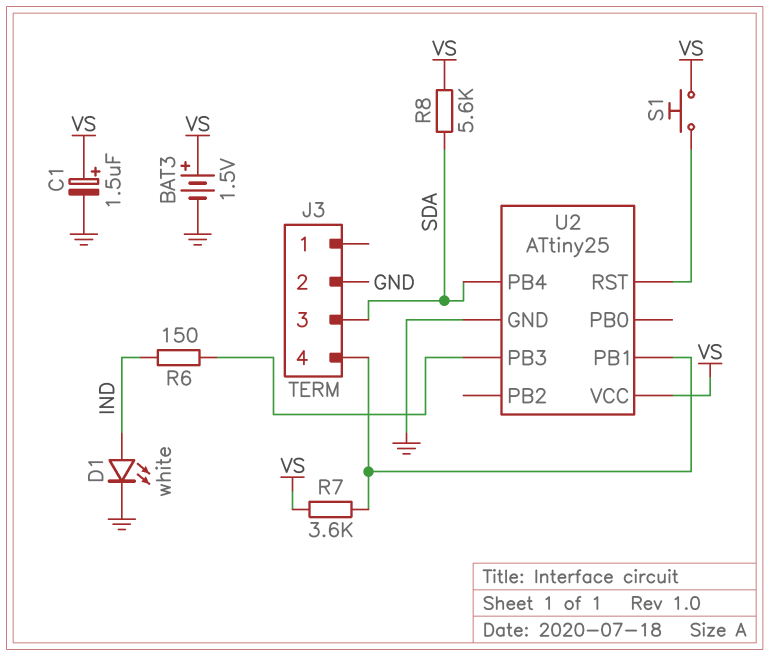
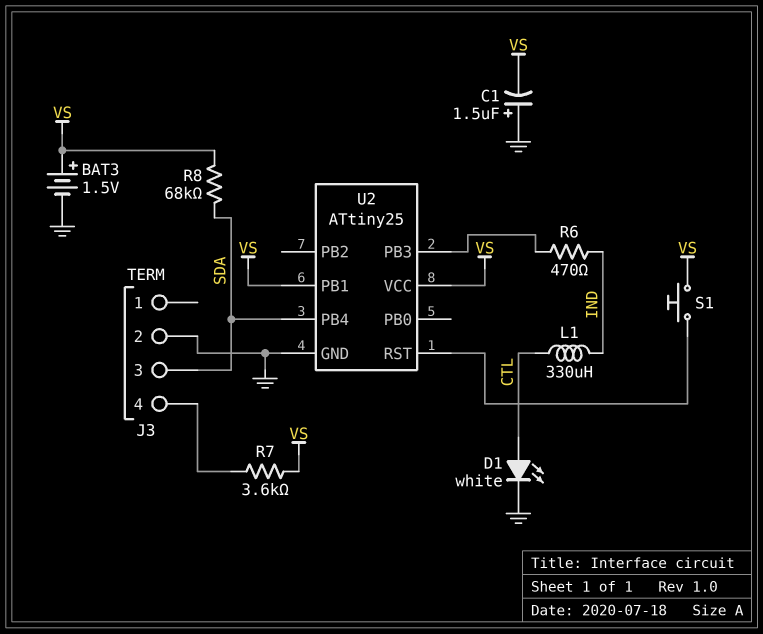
C1: 1.5uF (plus VS, minus GND) -> 1.5uF (plus GND, minus VS)
D1: LED white (A IND, K GND) -> LED white (A CTL, K GND)
L1: none -> 330uH (CTL, IND)
R6: 150 (IND, U2/PB3) -> 470 (IND, U2/PB3)
R8: 5.6k (SDA, VS) -> 68k (SDA, VS)
U2 pin PB1: J3/4 -> VS

